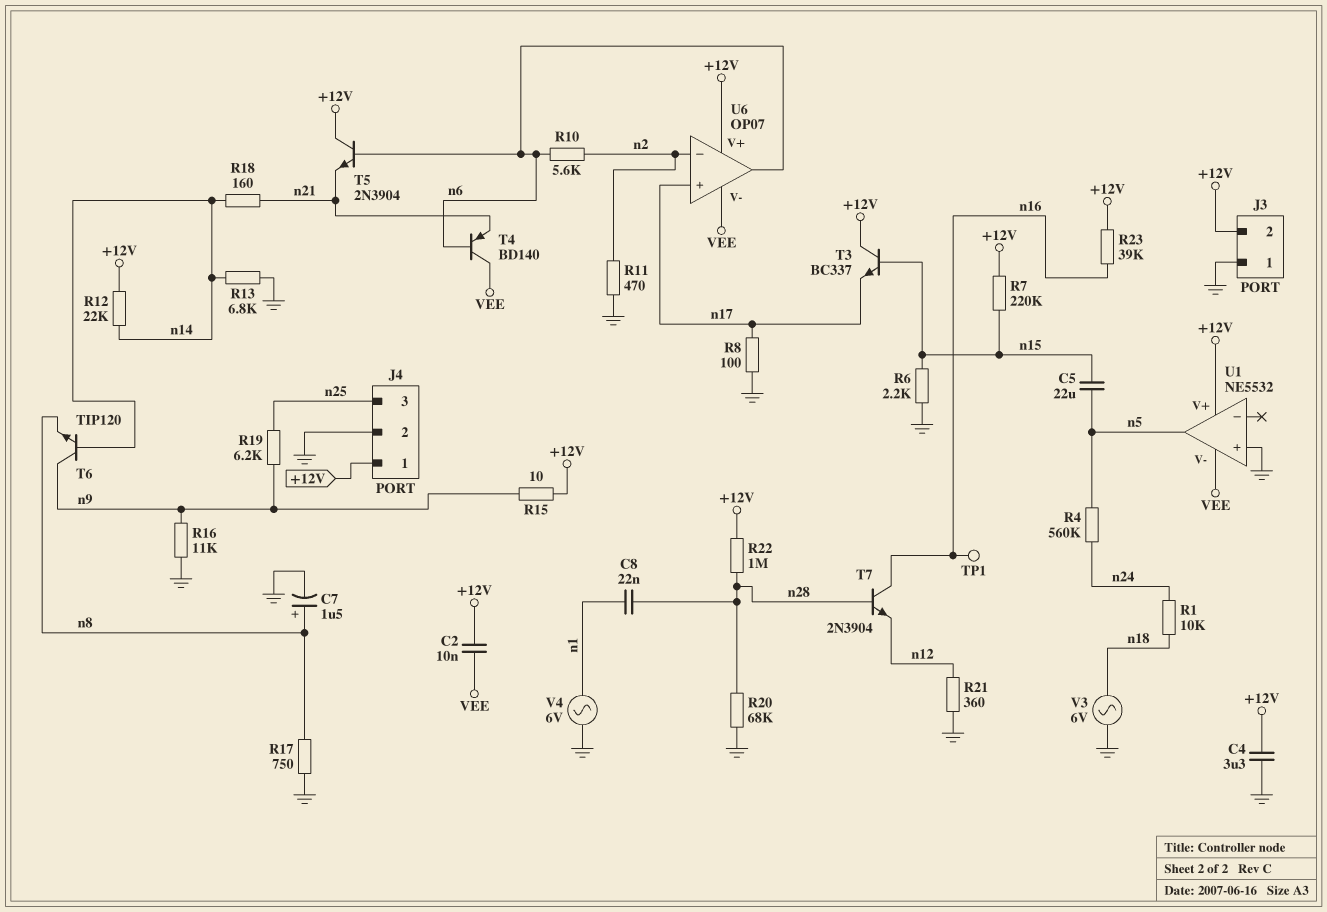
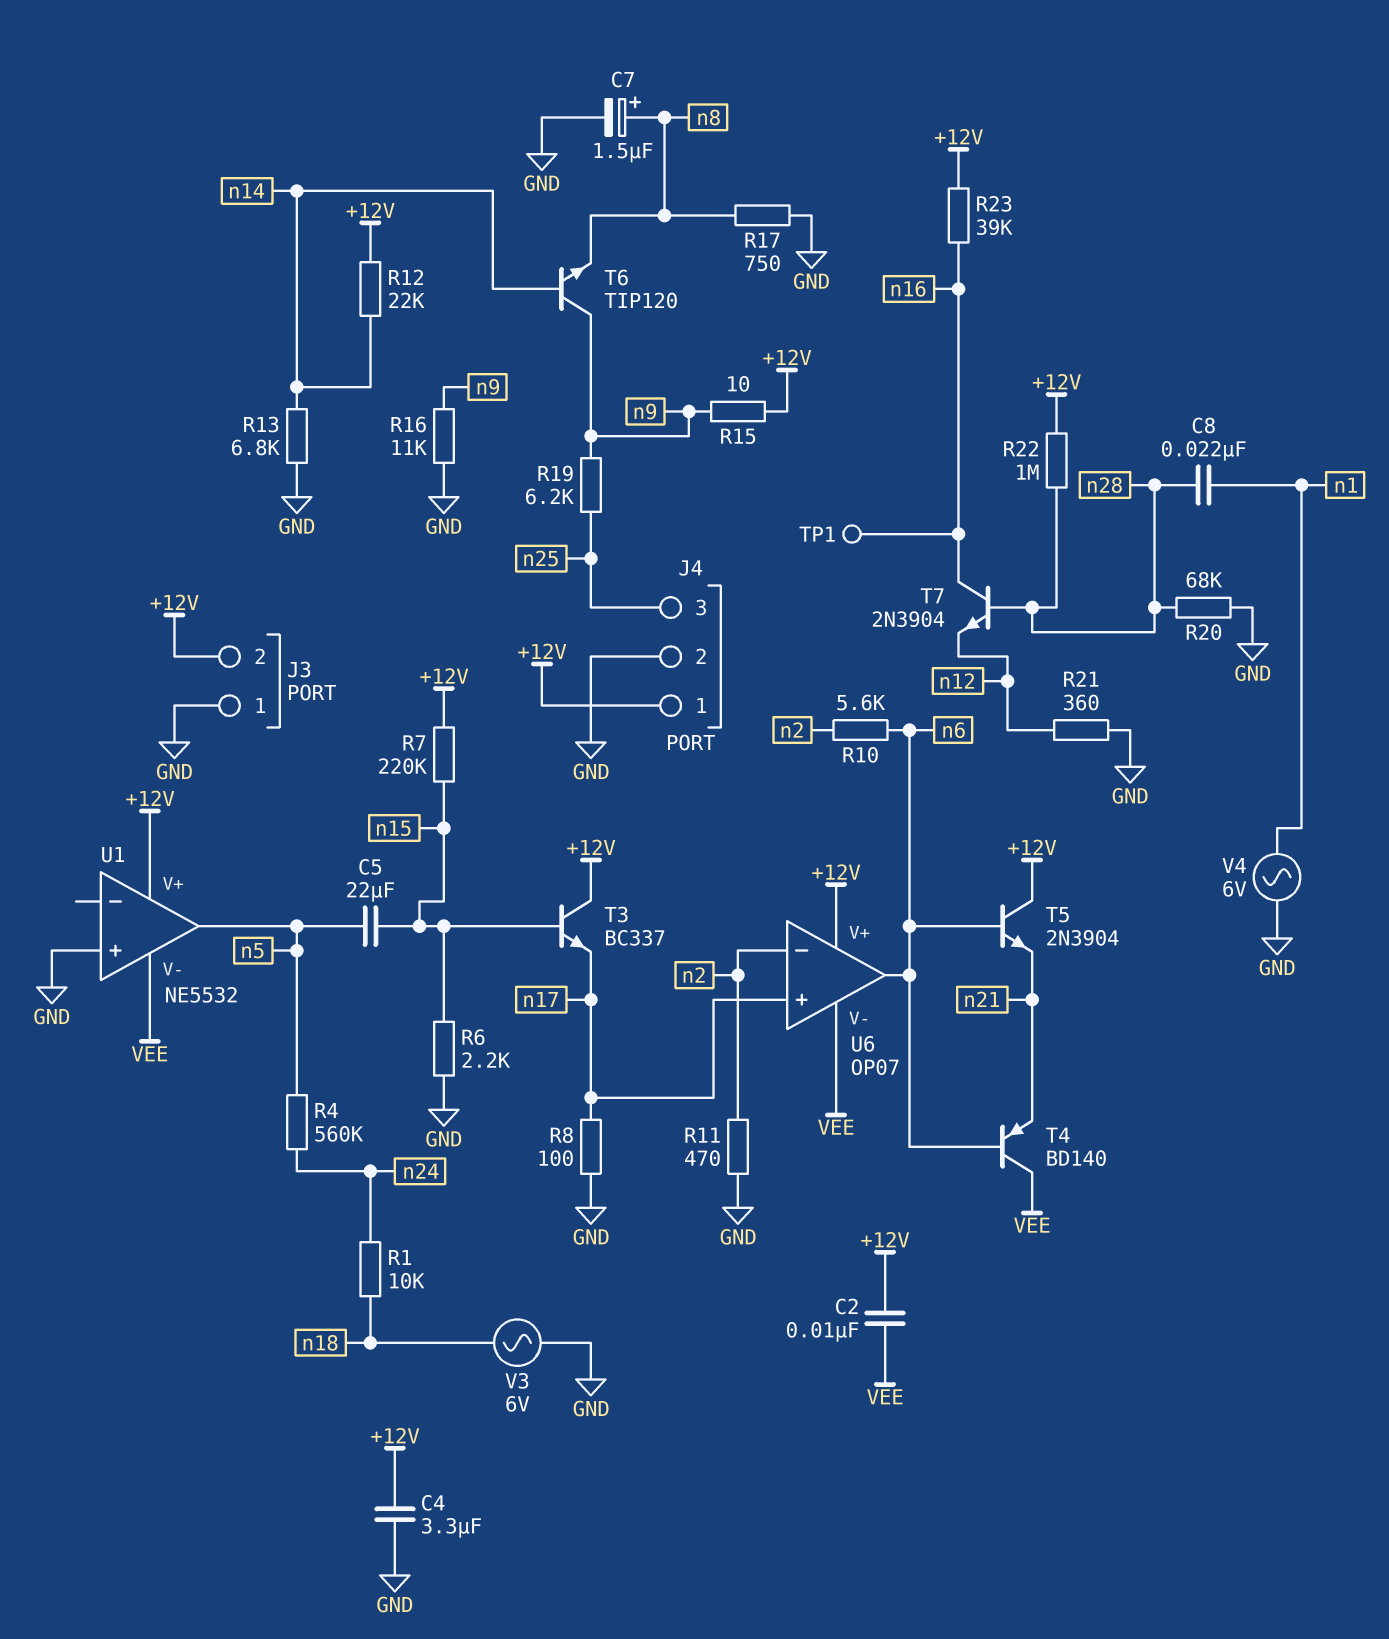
R18: 160 (n14, n21) -> none

